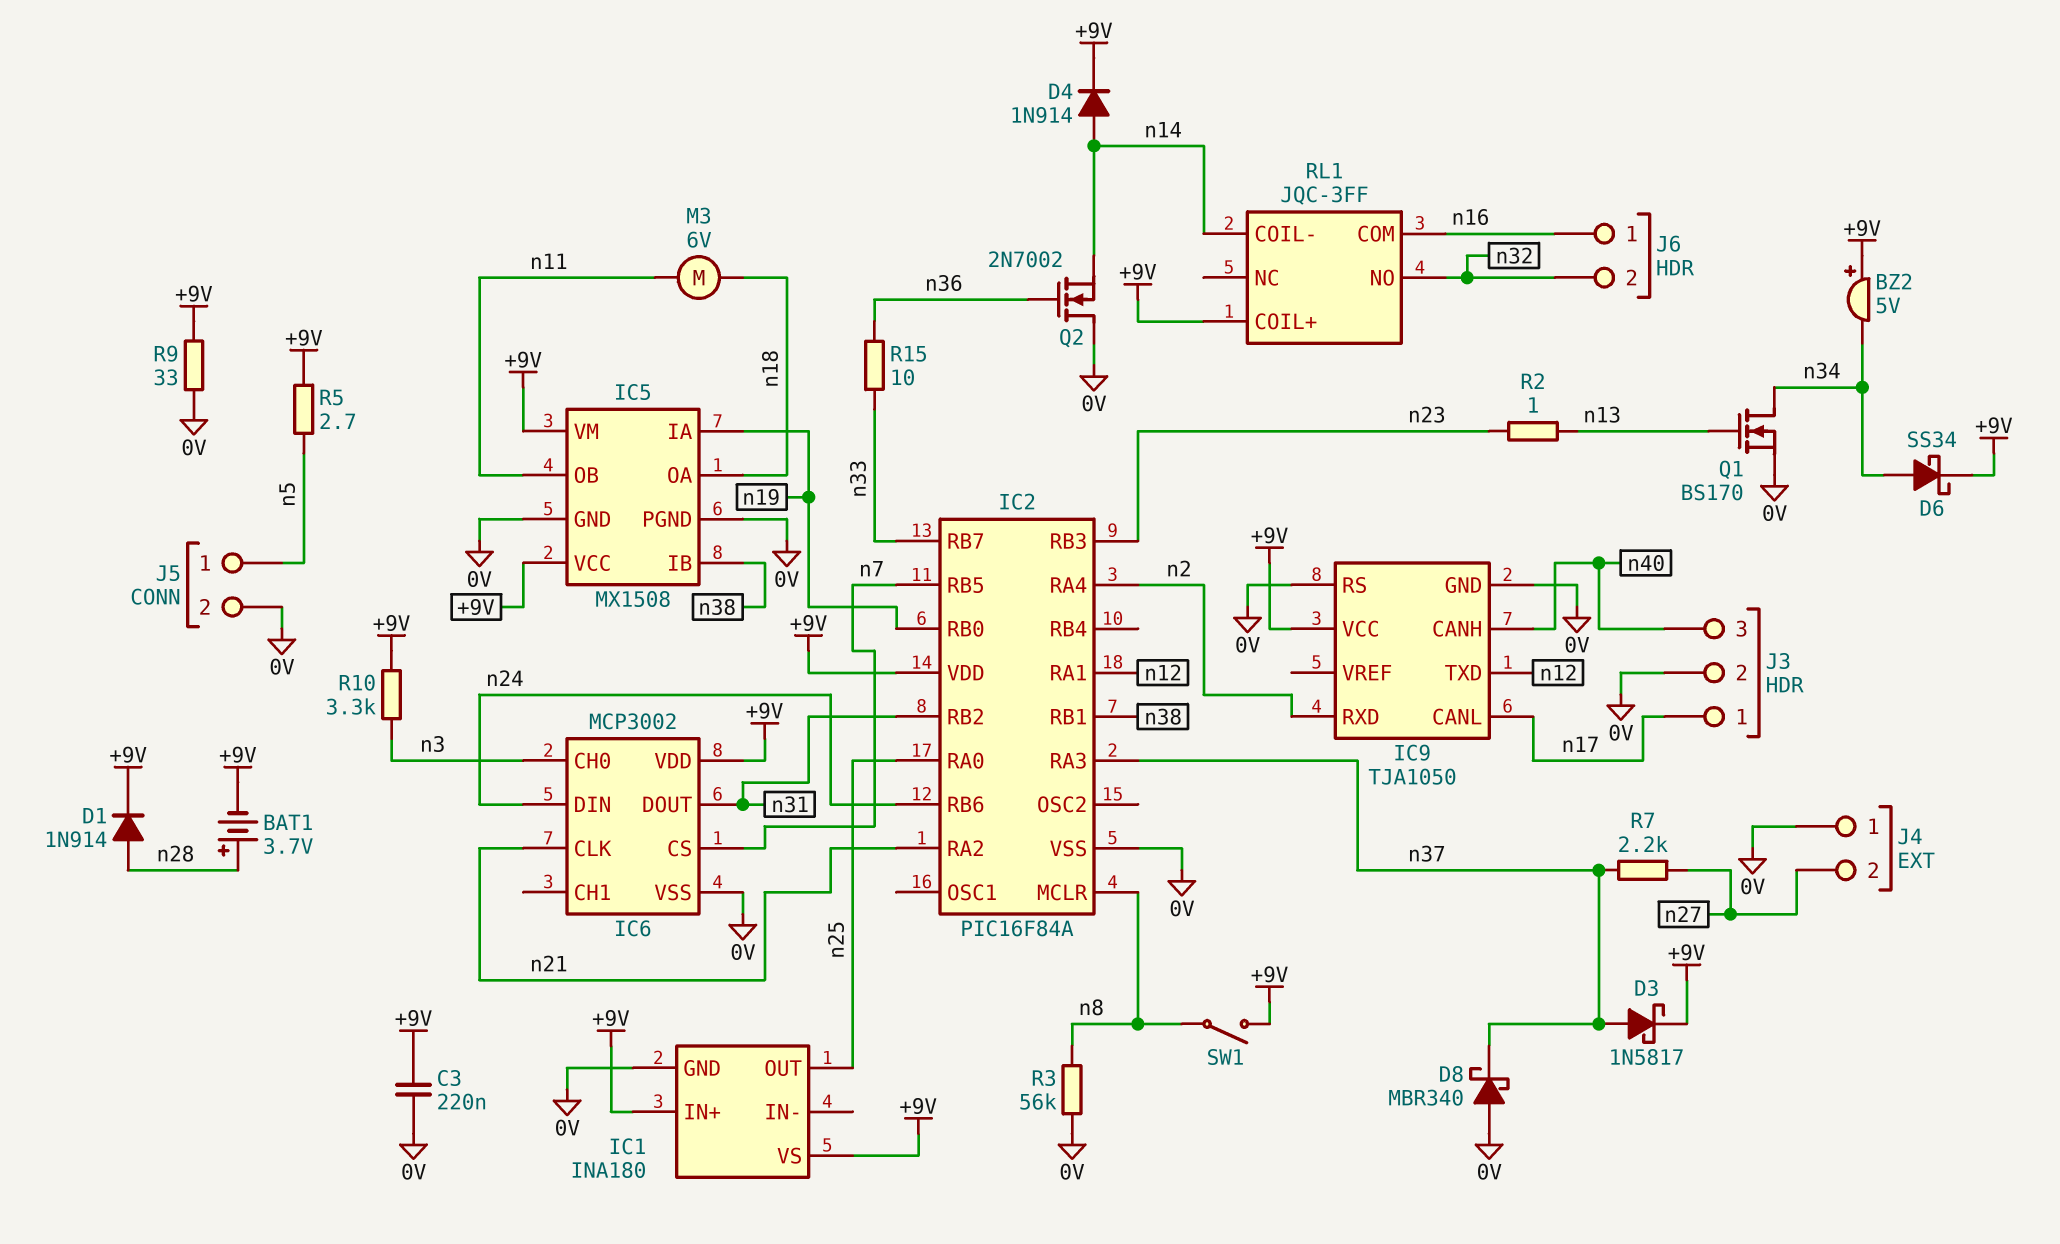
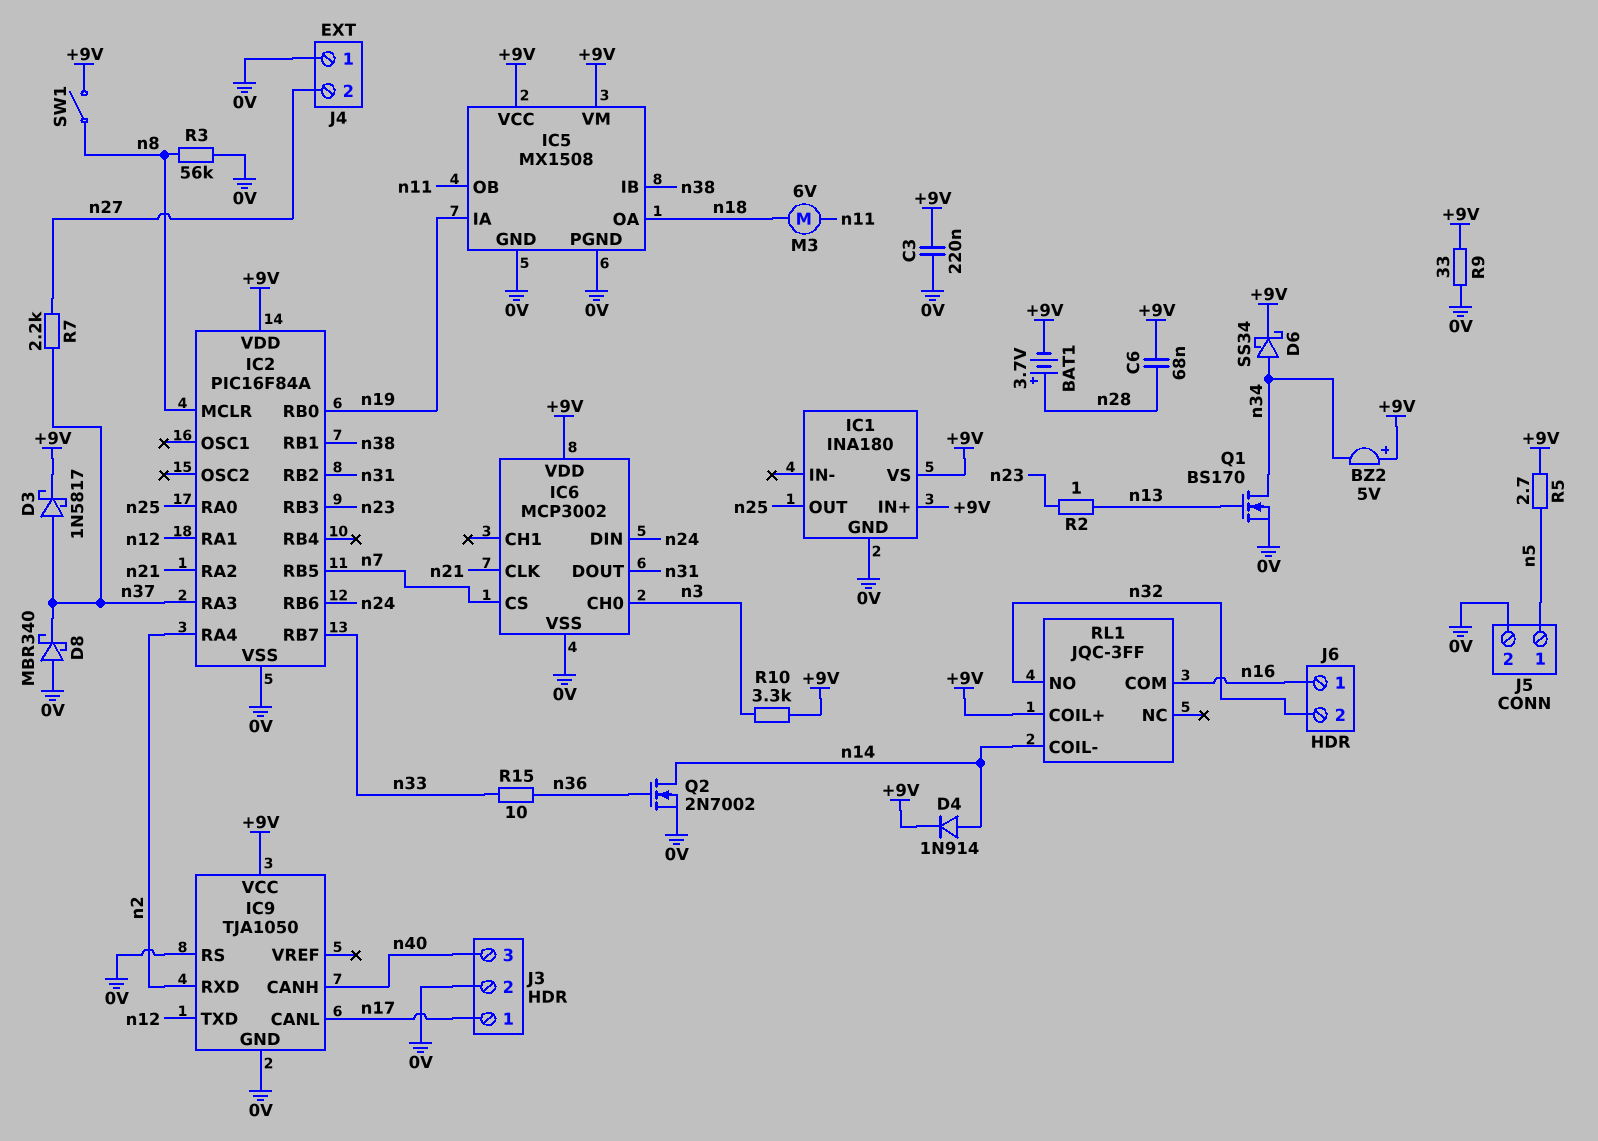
C6: none -> 68nF (+9V, n28)
D1: diode 1N914 (A n28, K +9V) -> none
Q2: NMOS 2N7002 (G n36, D 0V, S n14) -> NMOS 2N7002 (G n36, D n14, S 0V)

